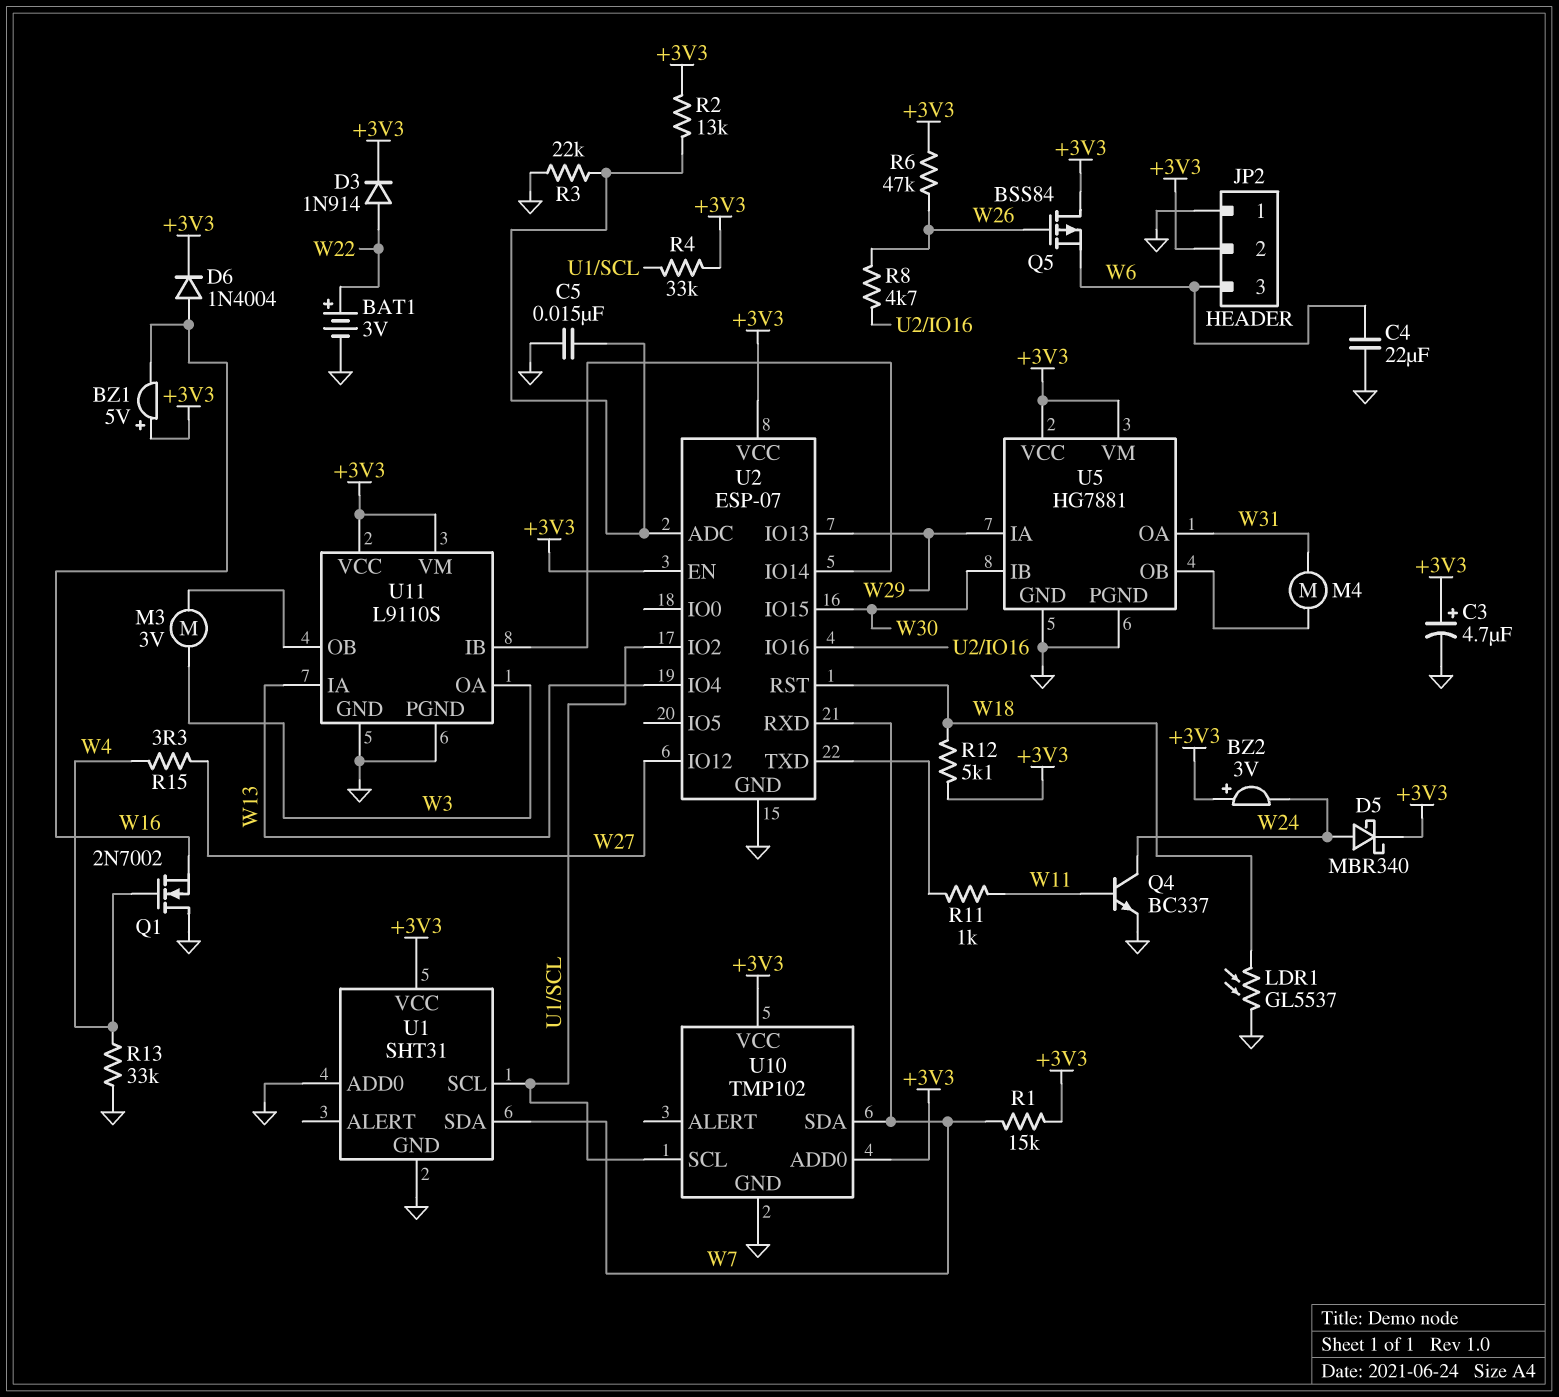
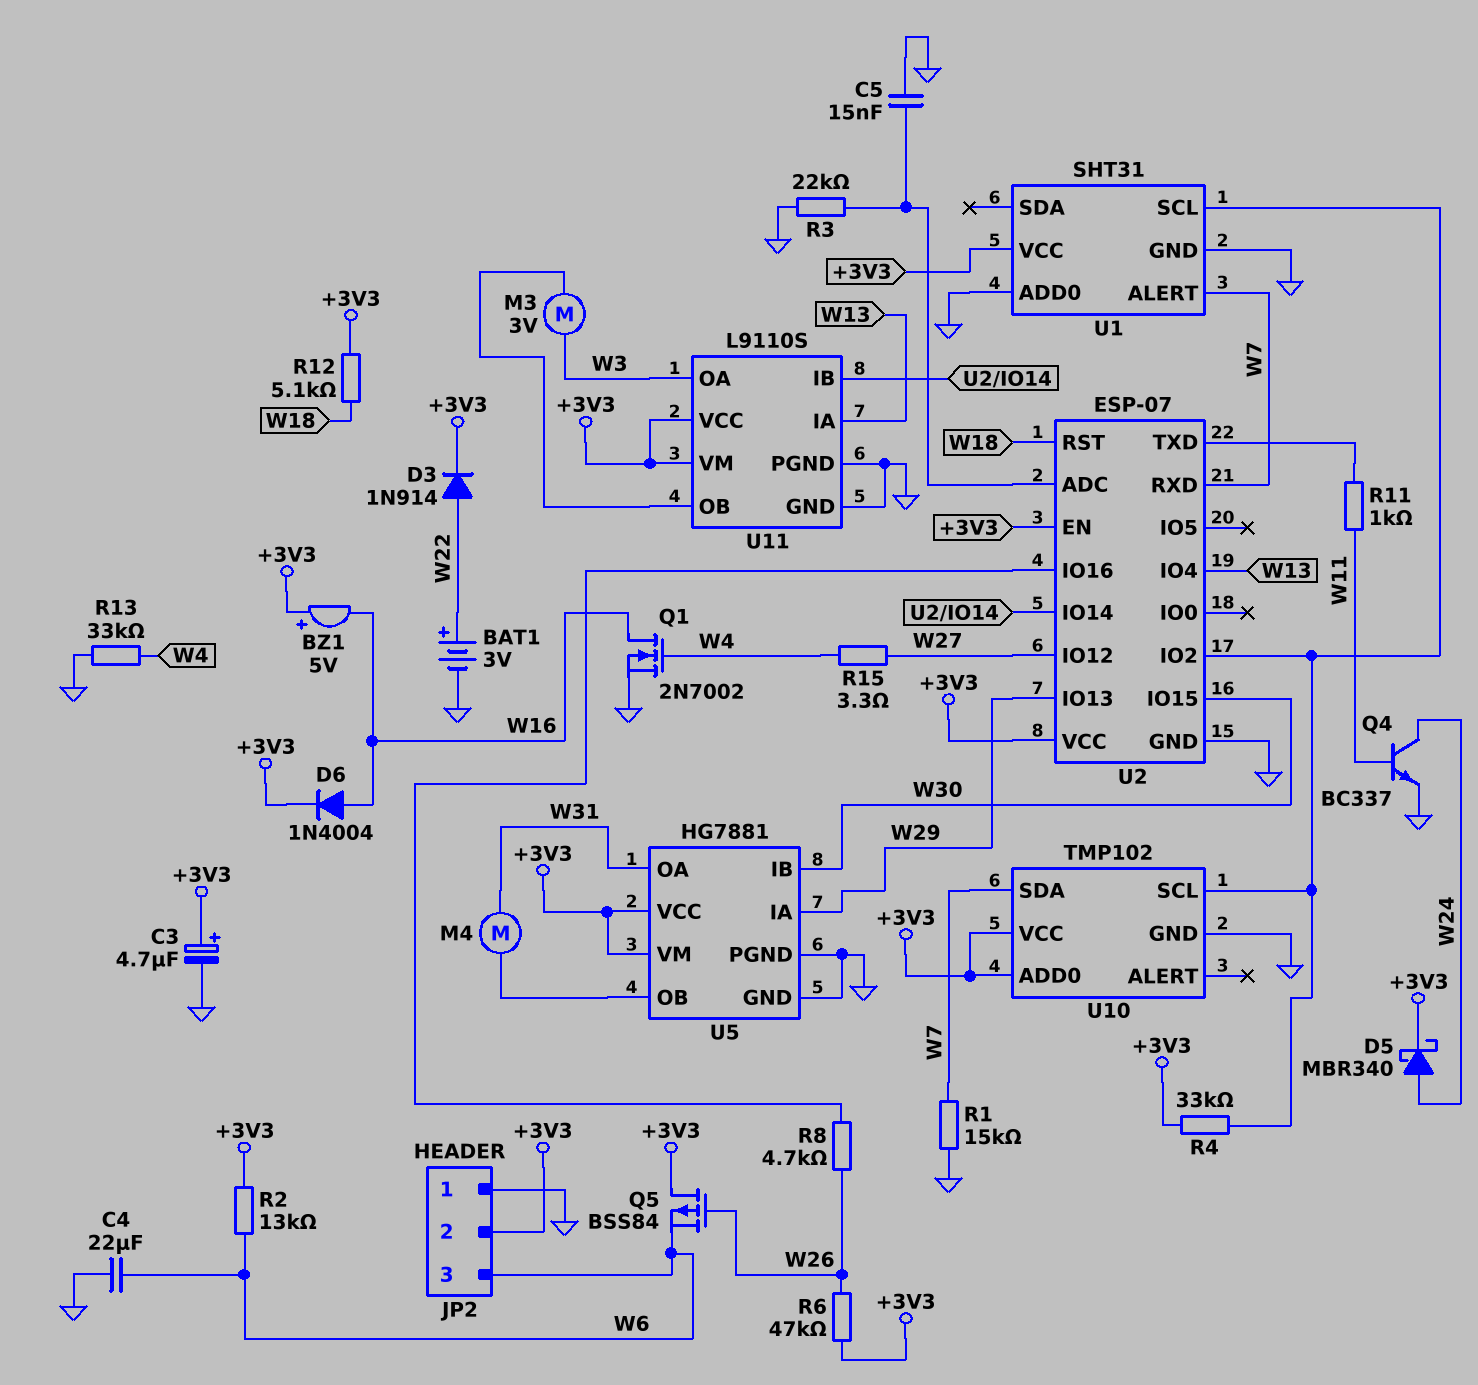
BZ2: buzzer 3V (plus +3V3, minus W24) -> none
LDR1: GL5537 (GND, W18) -> none
Q1: NMOS 2N7002 (G W4, D GND, S W16) -> NMOS 2N7002 (G W4, D W16, S GND)
R1: 15k (+3V3, W7) -> 15k (GND, W7)
R2: 13k (+3V3, U2/ADC) -> 13k (+3V3, W6)
U1 pin ALERT: none -> W7
U1 pin SDA: W7 -> none

